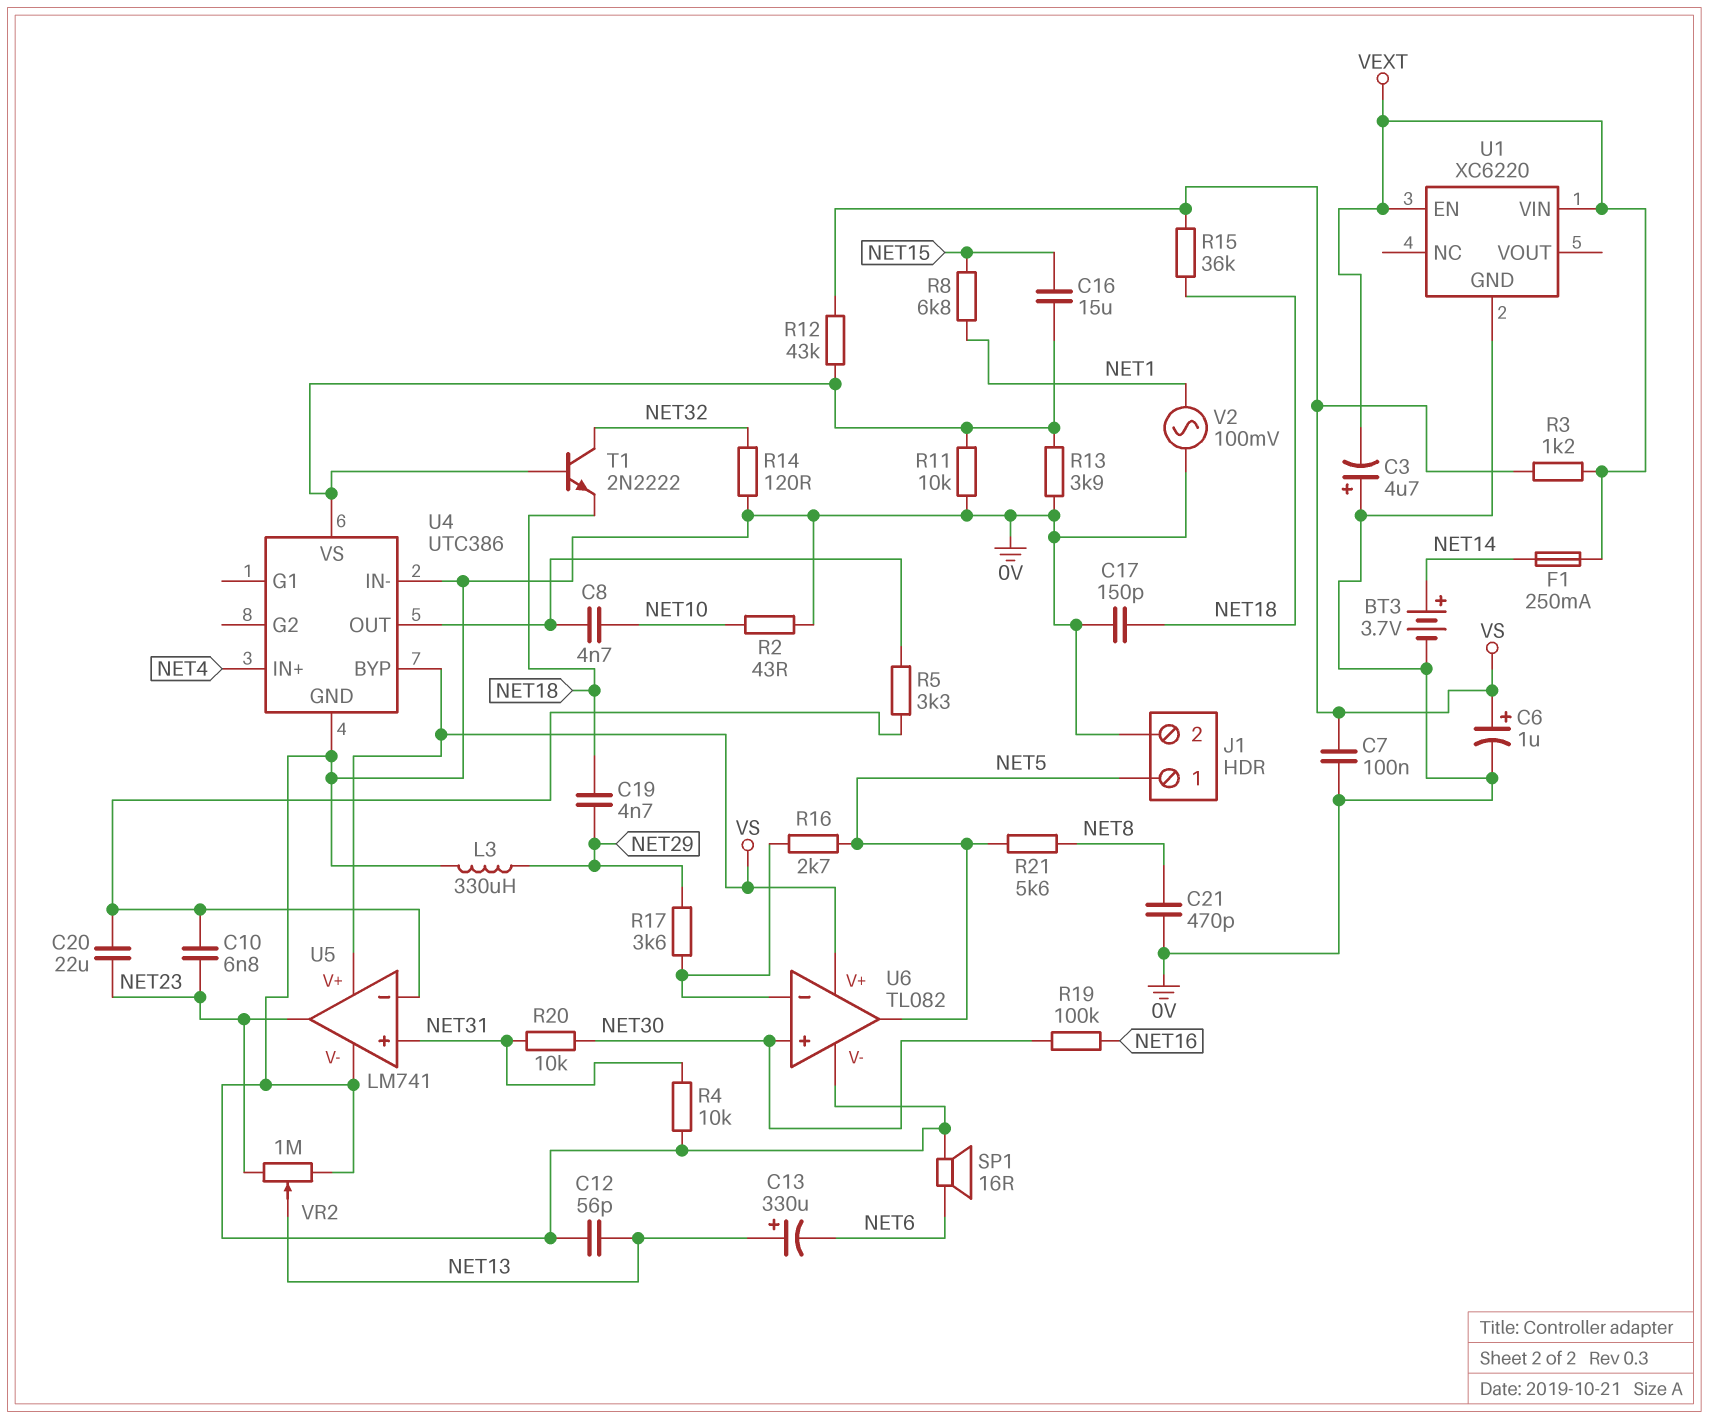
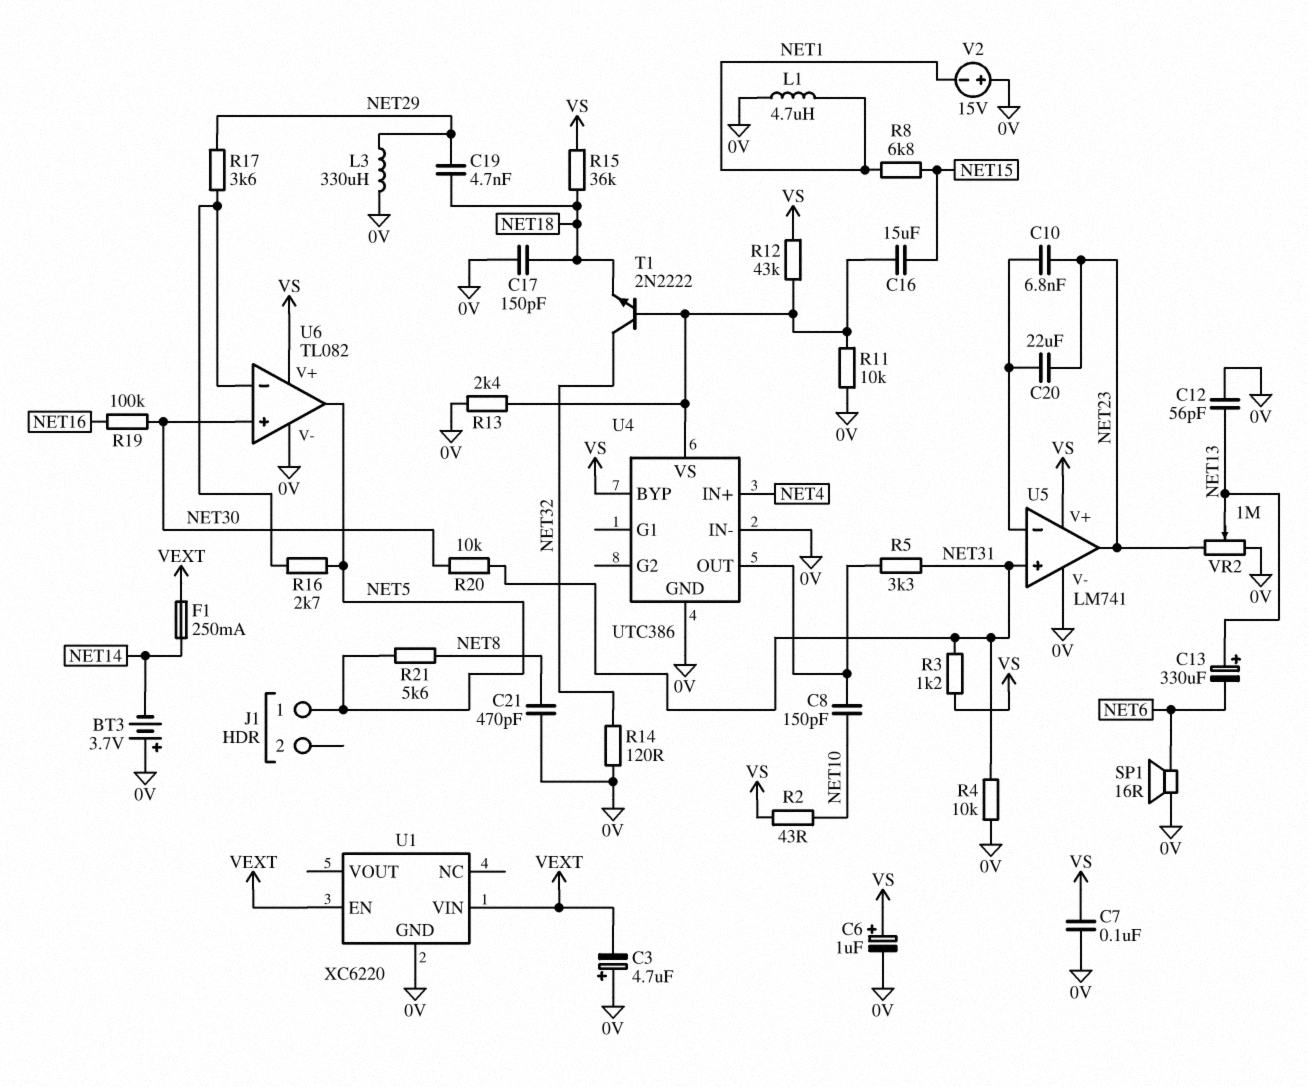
BT3: 3.7V (plus NET14, minus 0V) -> 3.7V (plus 0V, minus NET14)
C8: 4.7nF (NET10, U4/OUT) -> 150pF (NET10, U4/OUT)
J1 pin 2: 0V -> none
L1: none -> 4.7uH (0V, NET1)
R2: 43 (0V, NET10) -> 43 (NET10, VS)
R3: 1.2k (VEXT, VS) -> 1.2k (NET31, VS)
R5: 3.3k (U4/OUT, U5/in-) -> 3.3k (NET31, U4/OUT)
R13: 3.9k (0V, U4/VS) -> 2.4k (0V, U4/VS)
V2: AC 100mV (0V, NET1) -> 15V (plus 0V, minus NET1)

